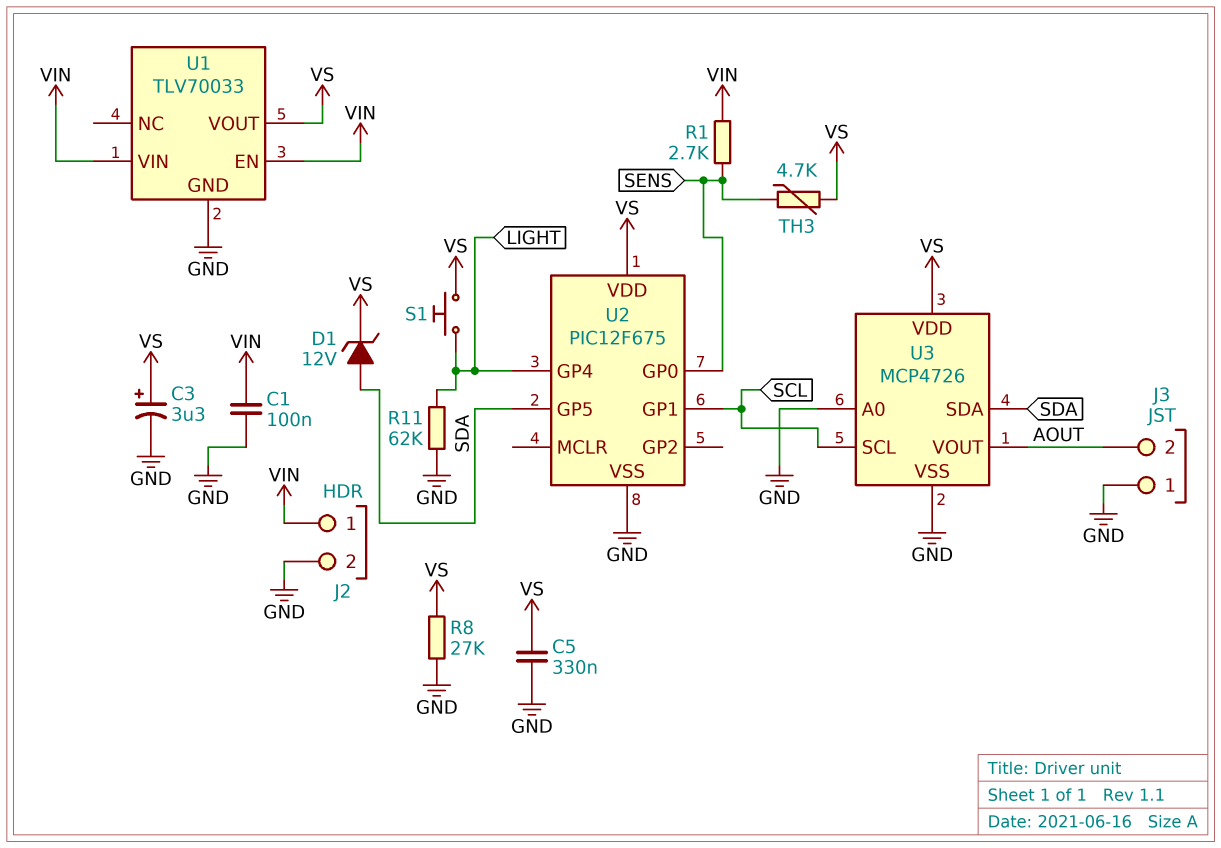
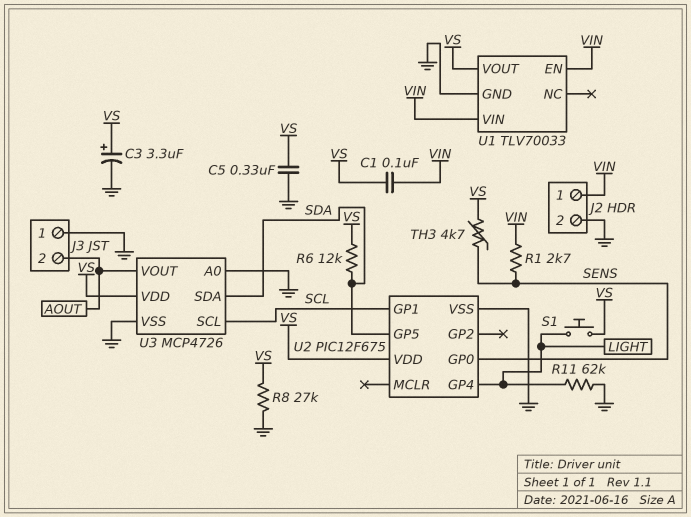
C1: 100nF (GND, VIN) -> 100nF (VIN, VS)
D1: zener 12V (A SDA, K VS) -> none
R6: none -> 12k (SDA, VS)

